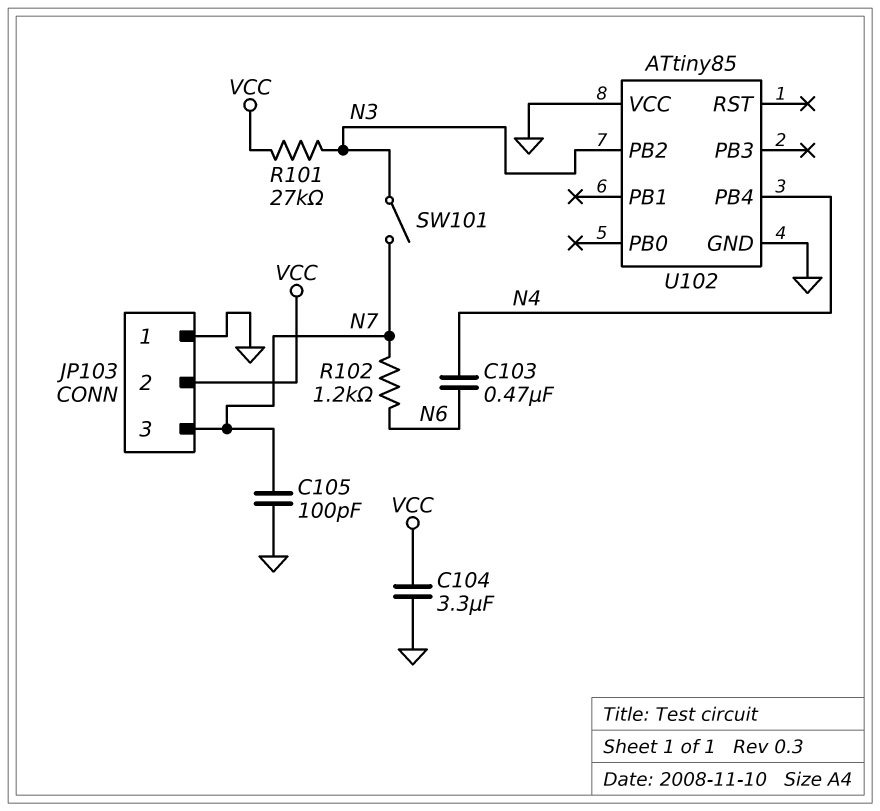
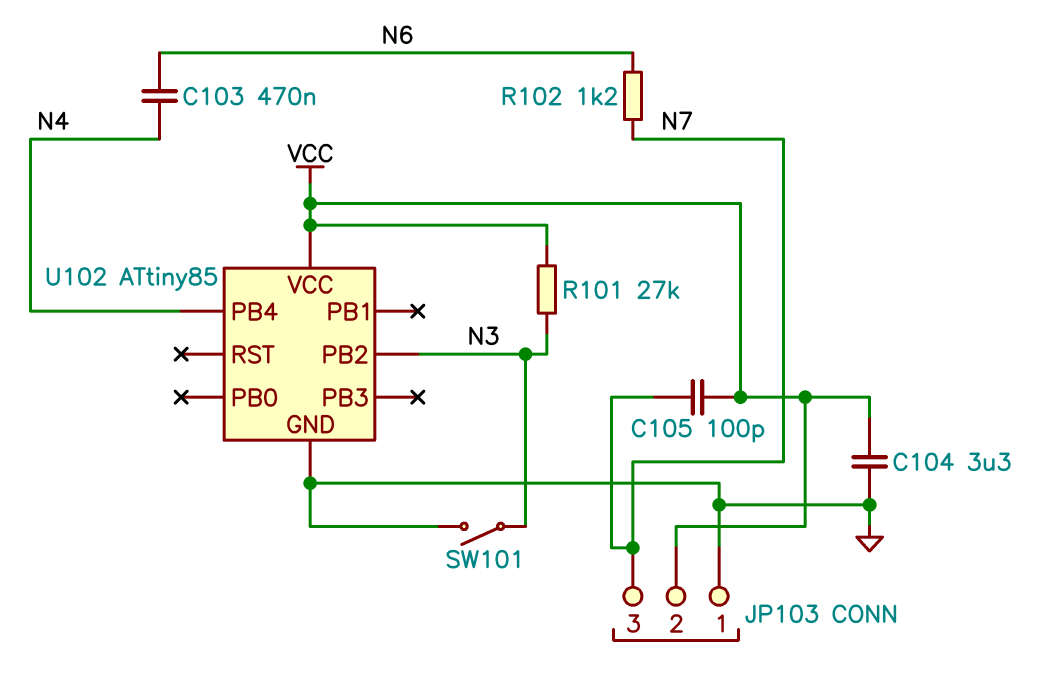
C105: 100pF (GND, N7) -> 100pF (N7, VCC)
SW101: switch (N3, N7) -> switch (GND, N3)
U102 pin VCC: GND -> VCC

